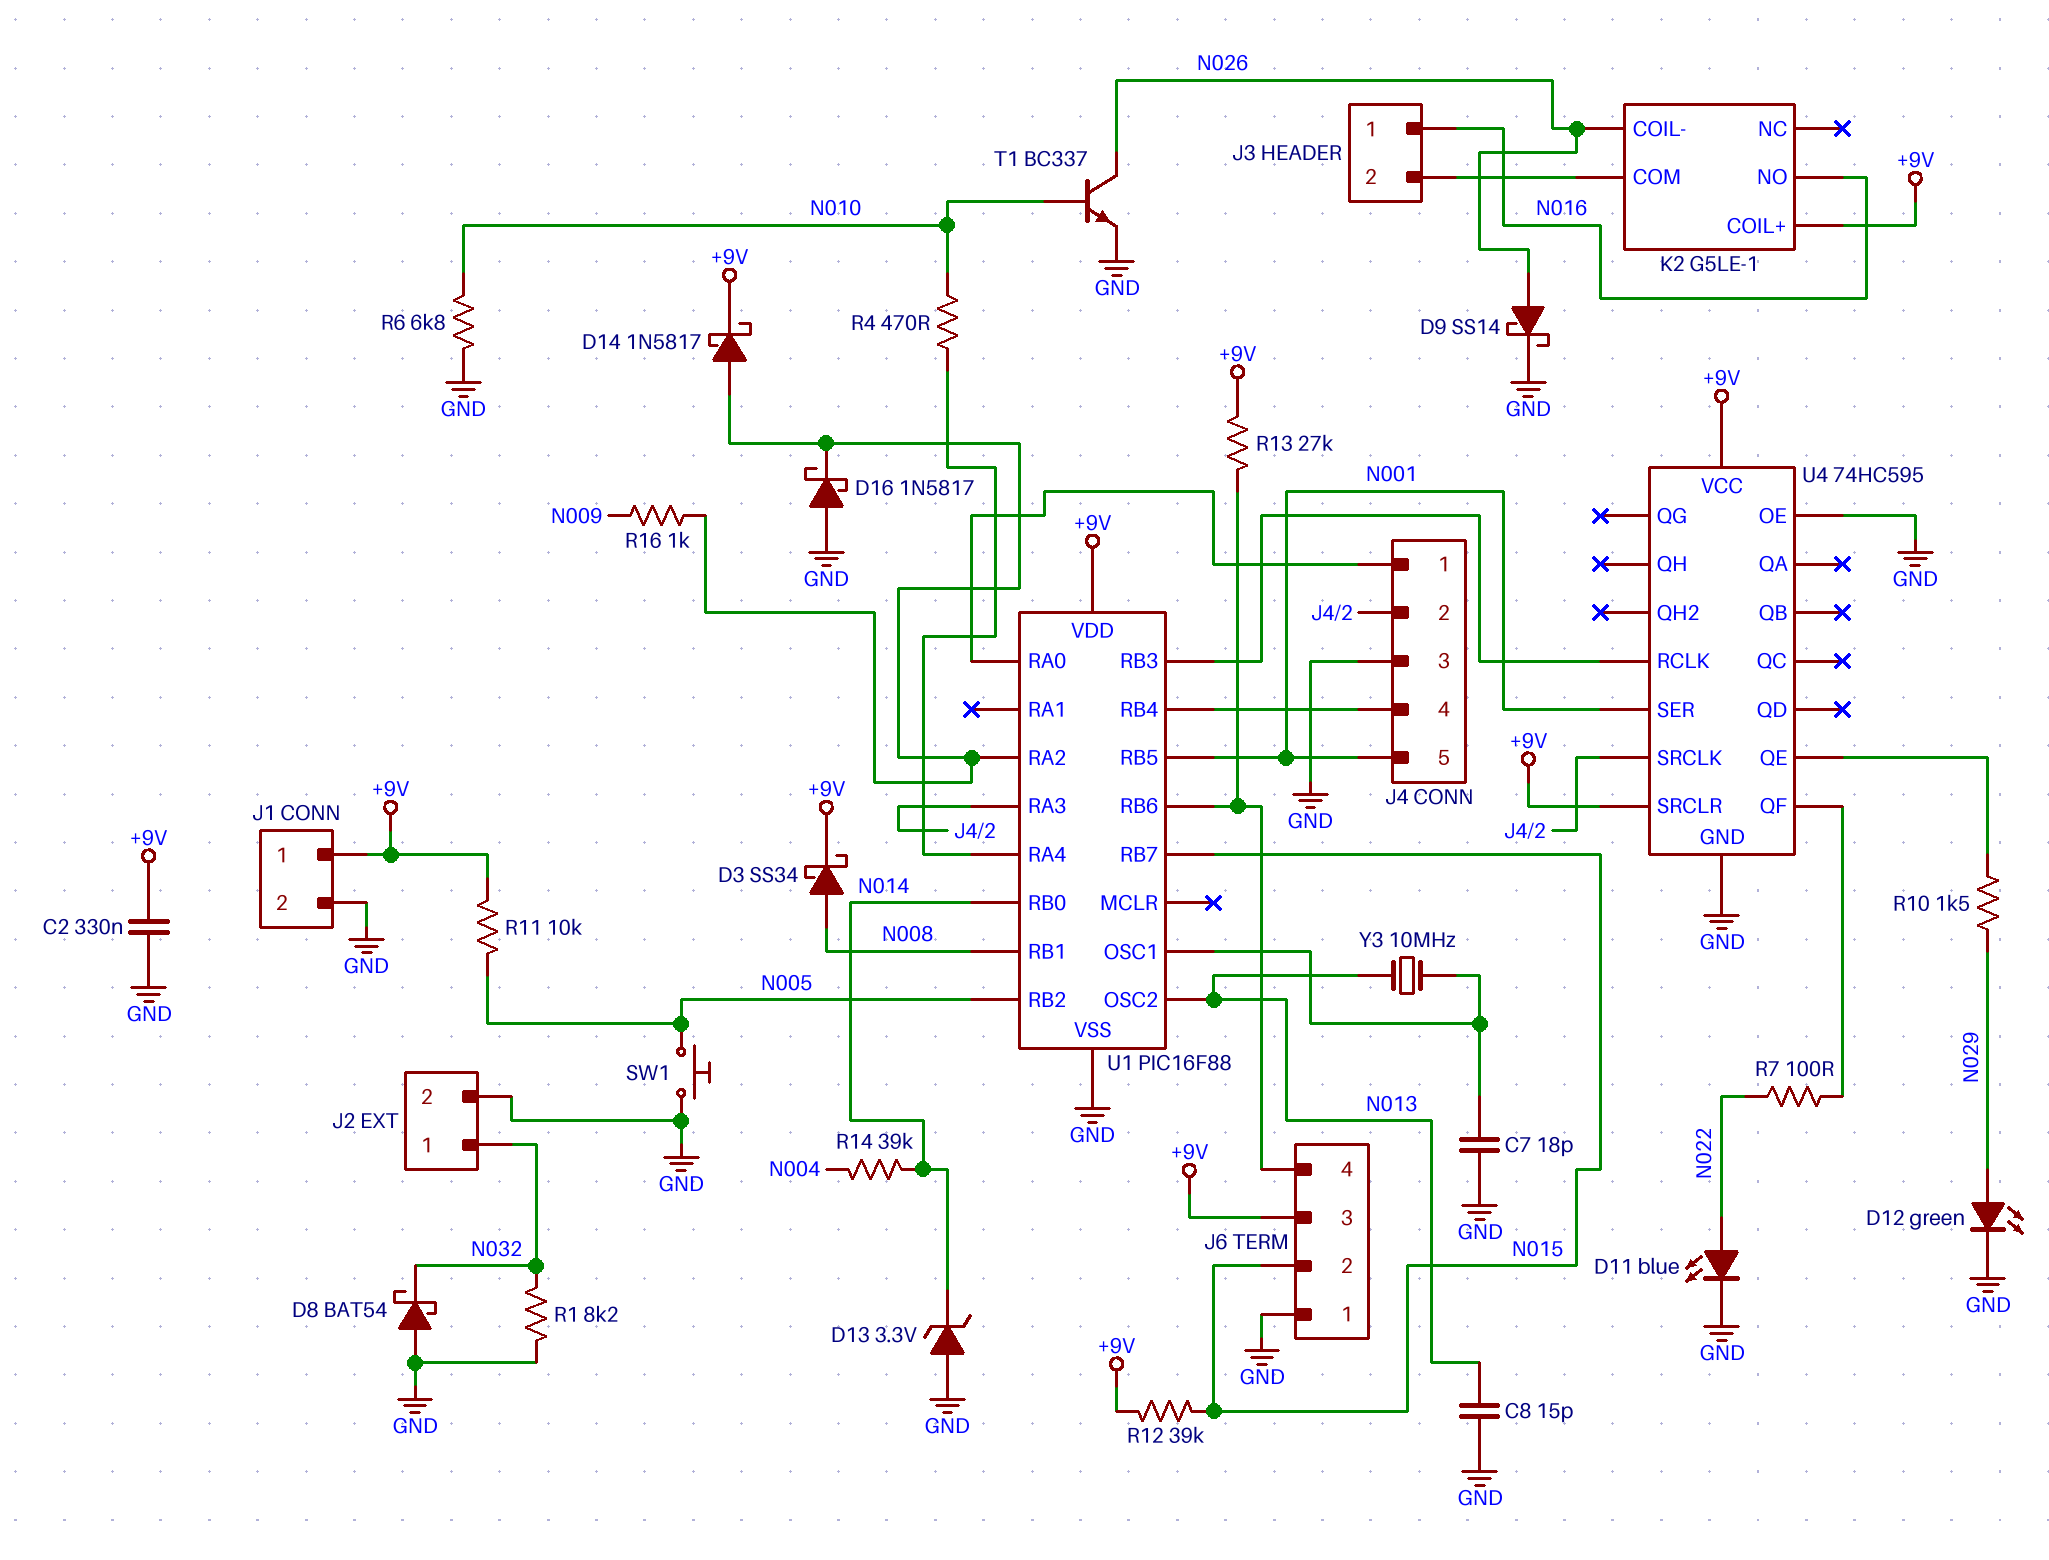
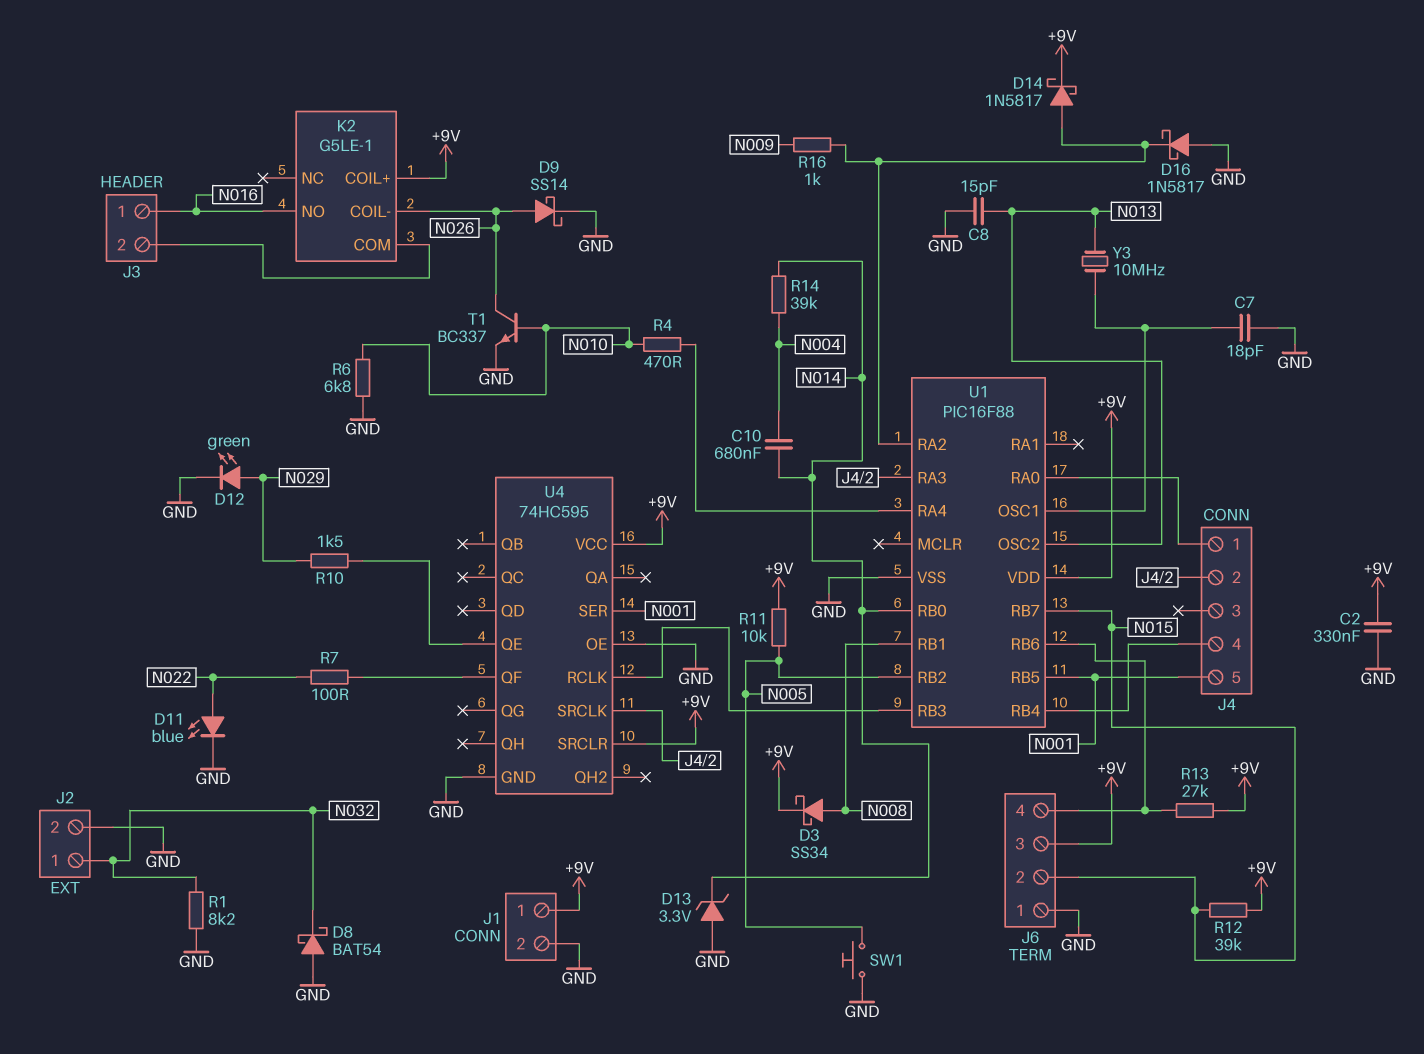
C10: none -> 680nF (N004, N014)
J4 pin 3: GND -> none

